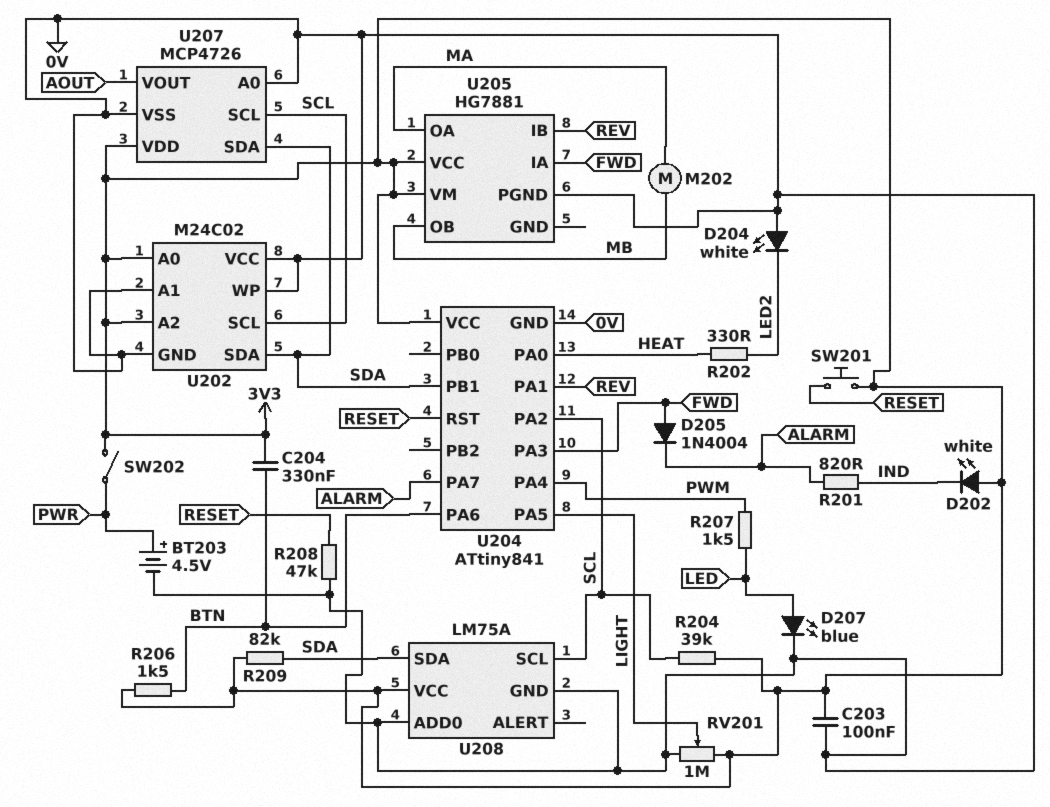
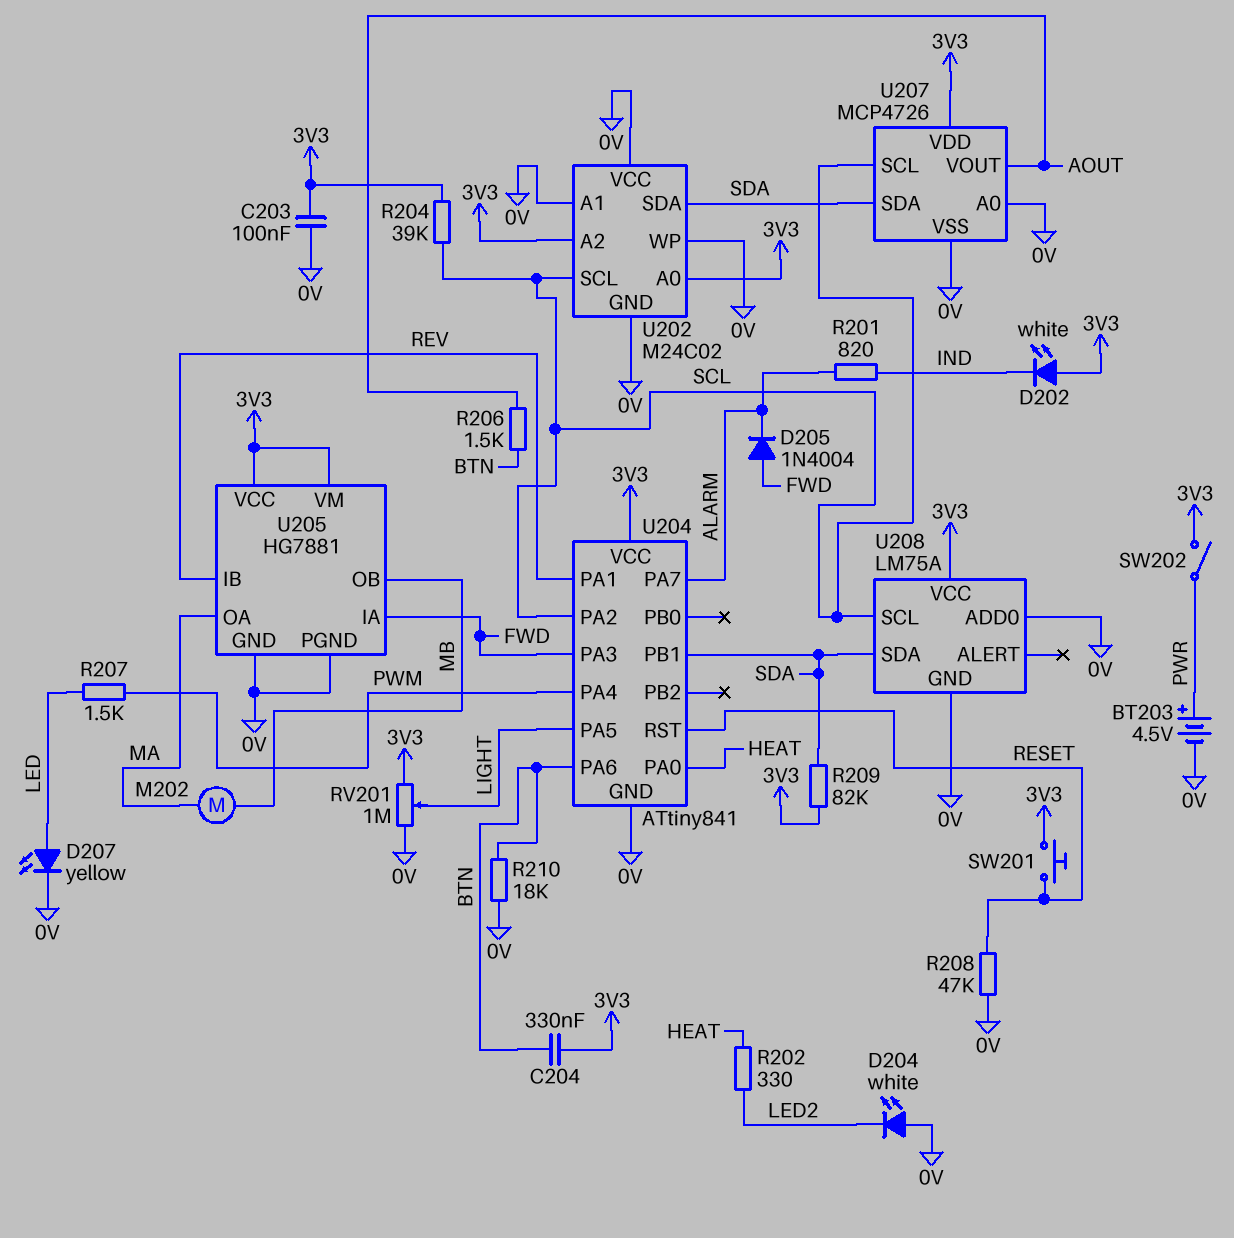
D207: LED blue (A LED, K 0V) -> LED yellow (A LED, K 0V)
R206: 1.5k (3V3, BTN) -> 1.5k (AOUT, BTN)
R210: none -> 18k (0V, BTN)
U205 pin GND: none -> 0V

